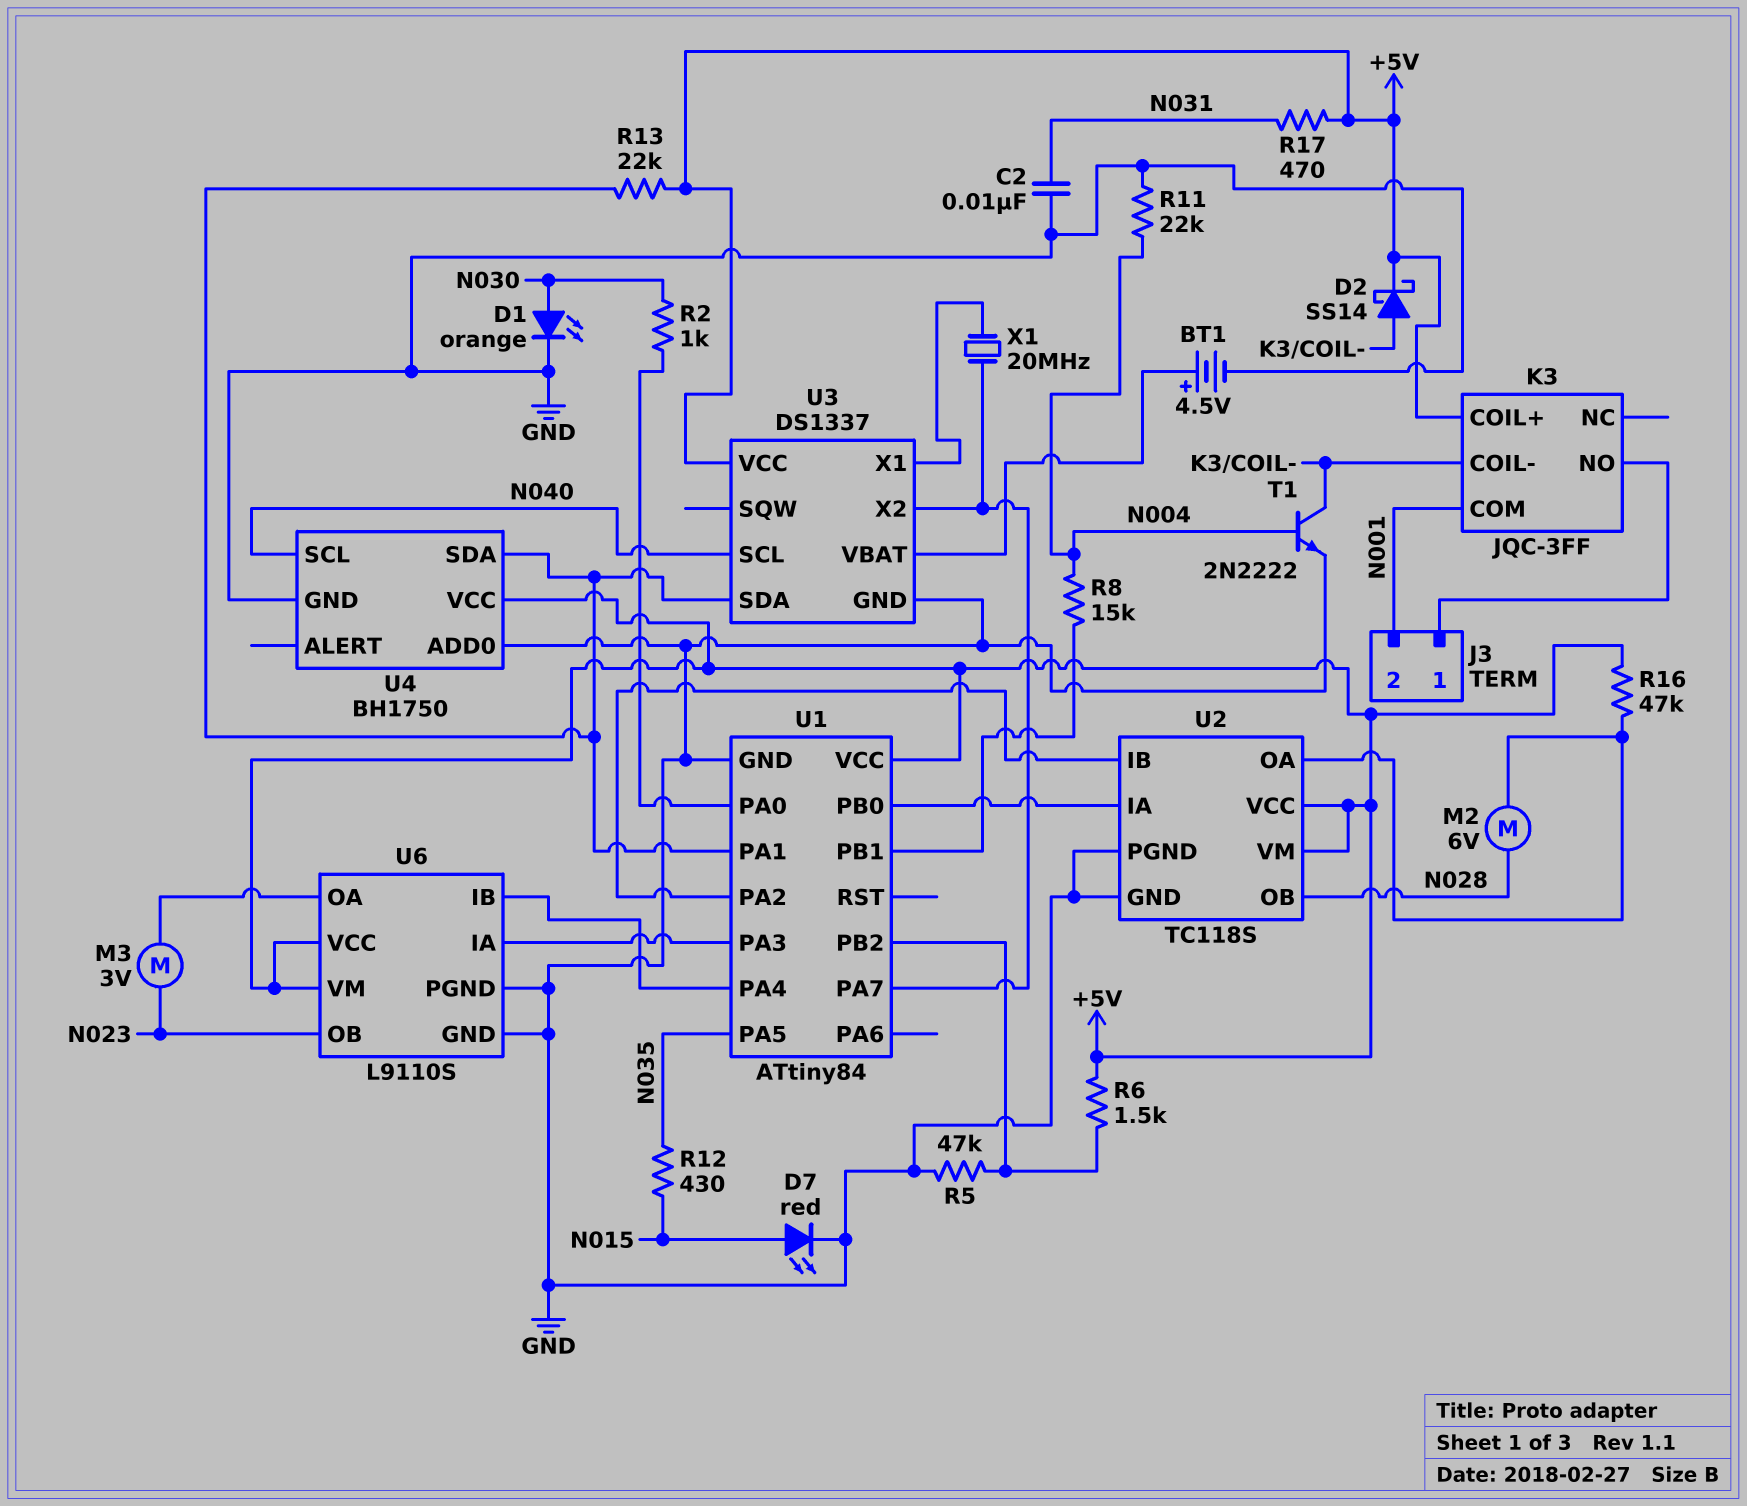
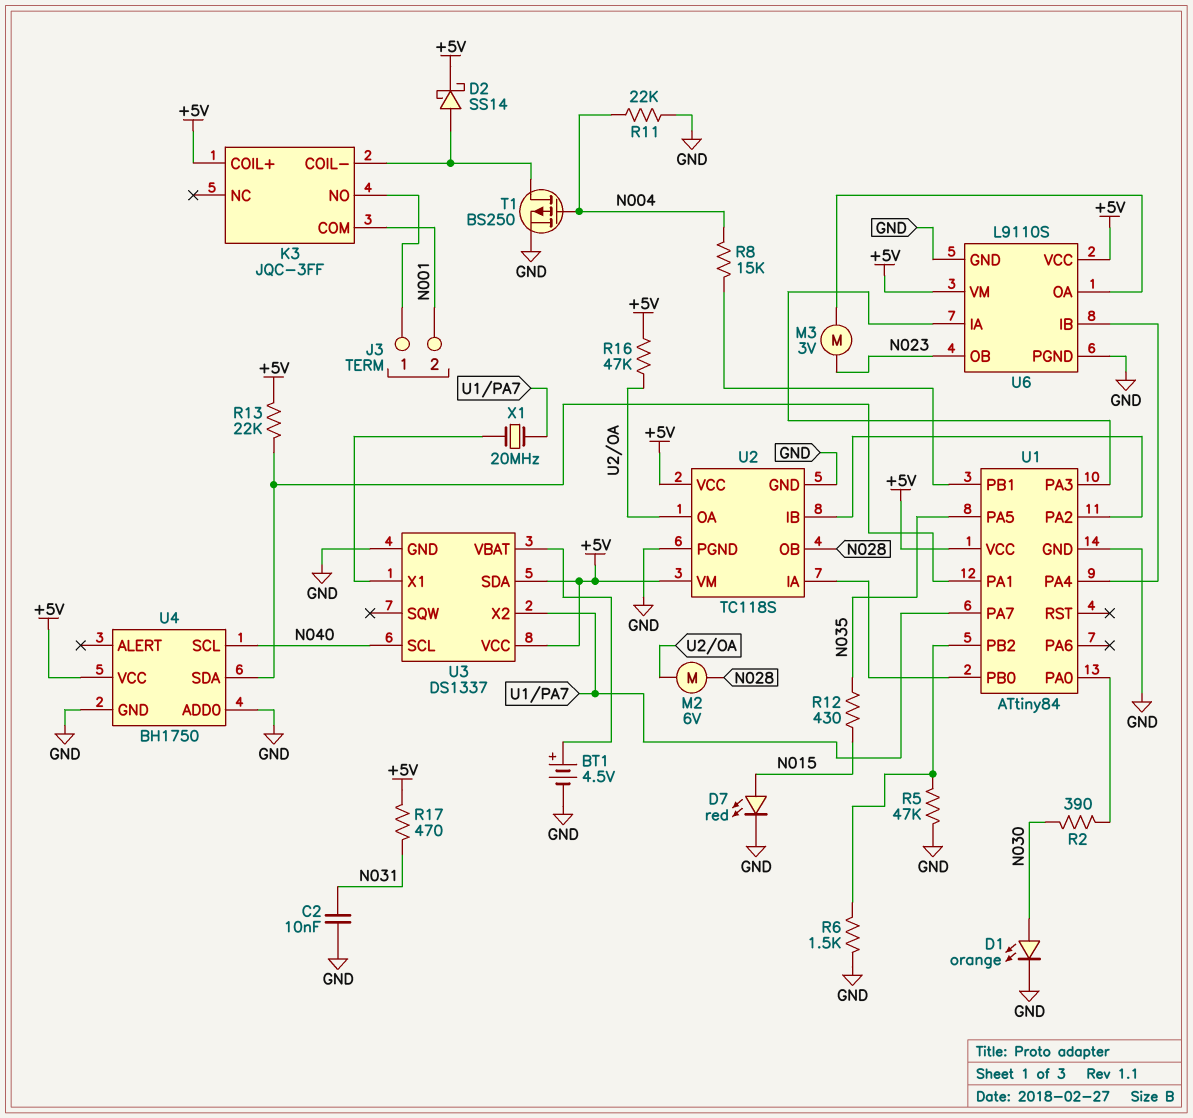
R2: 1k (N030, U1/PA0) -> 390 (N030, U1/PA0)
R6: 1.5k (+5V, U1/PB2) -> 1.5k (GND, U1/PB2)
T1: NPN 2N2222 (B N004, C K3/COIL-, E GND) -> PMOS BS250 (G N004, D K3/COIL-, S GND)
U3 pin SDA: U1/PA1 -> +5V

